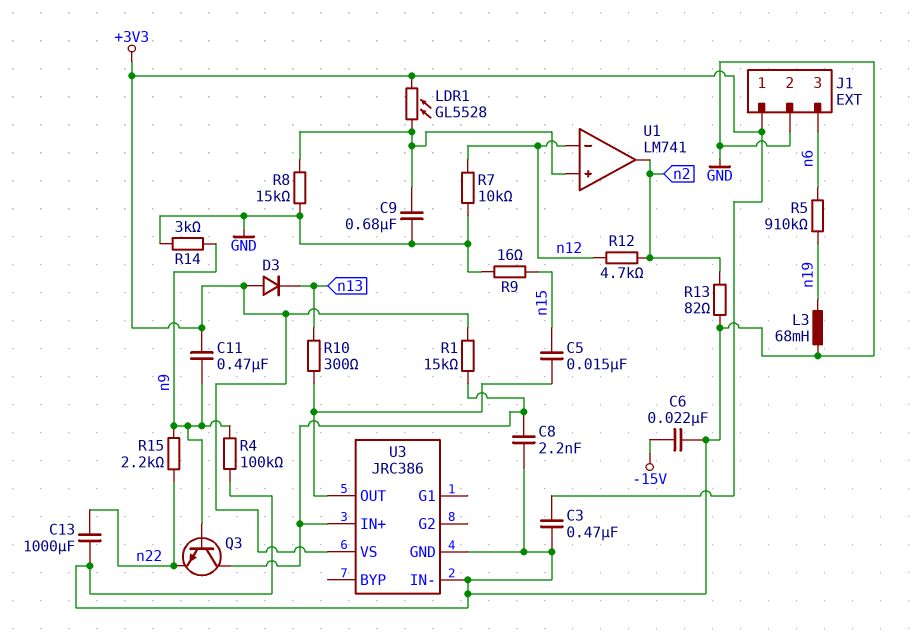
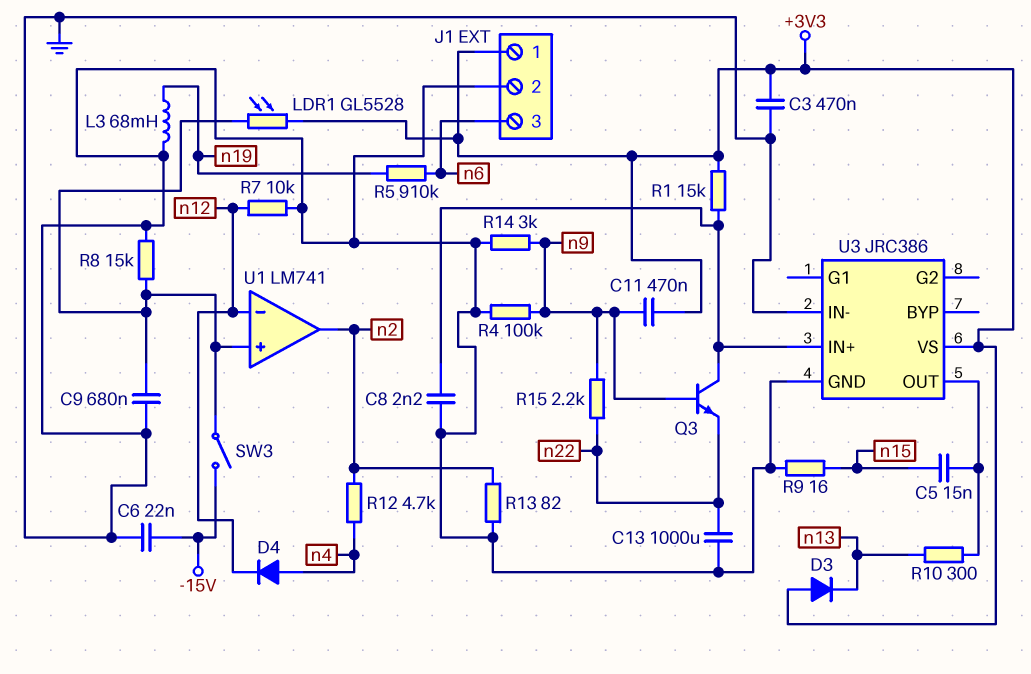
D4: none -> diode (A n4, K n12)
R12: 4.7k (n2, n12) -> 4.7k (n2, n4)
SW3: none -> switch (-15V, U1/in+)

